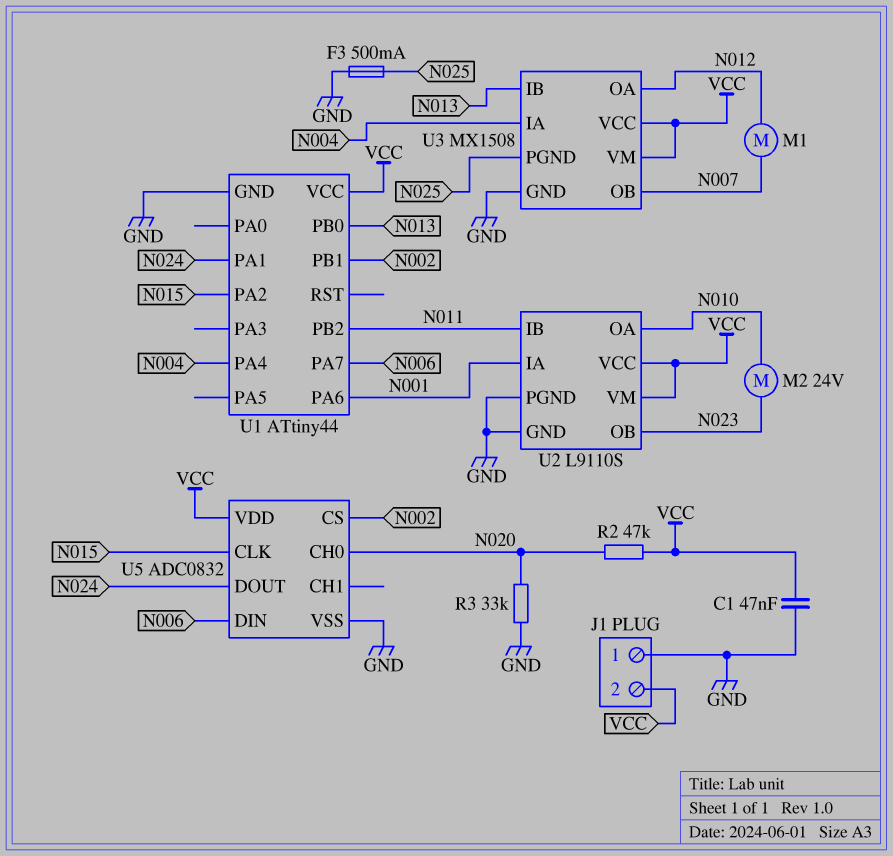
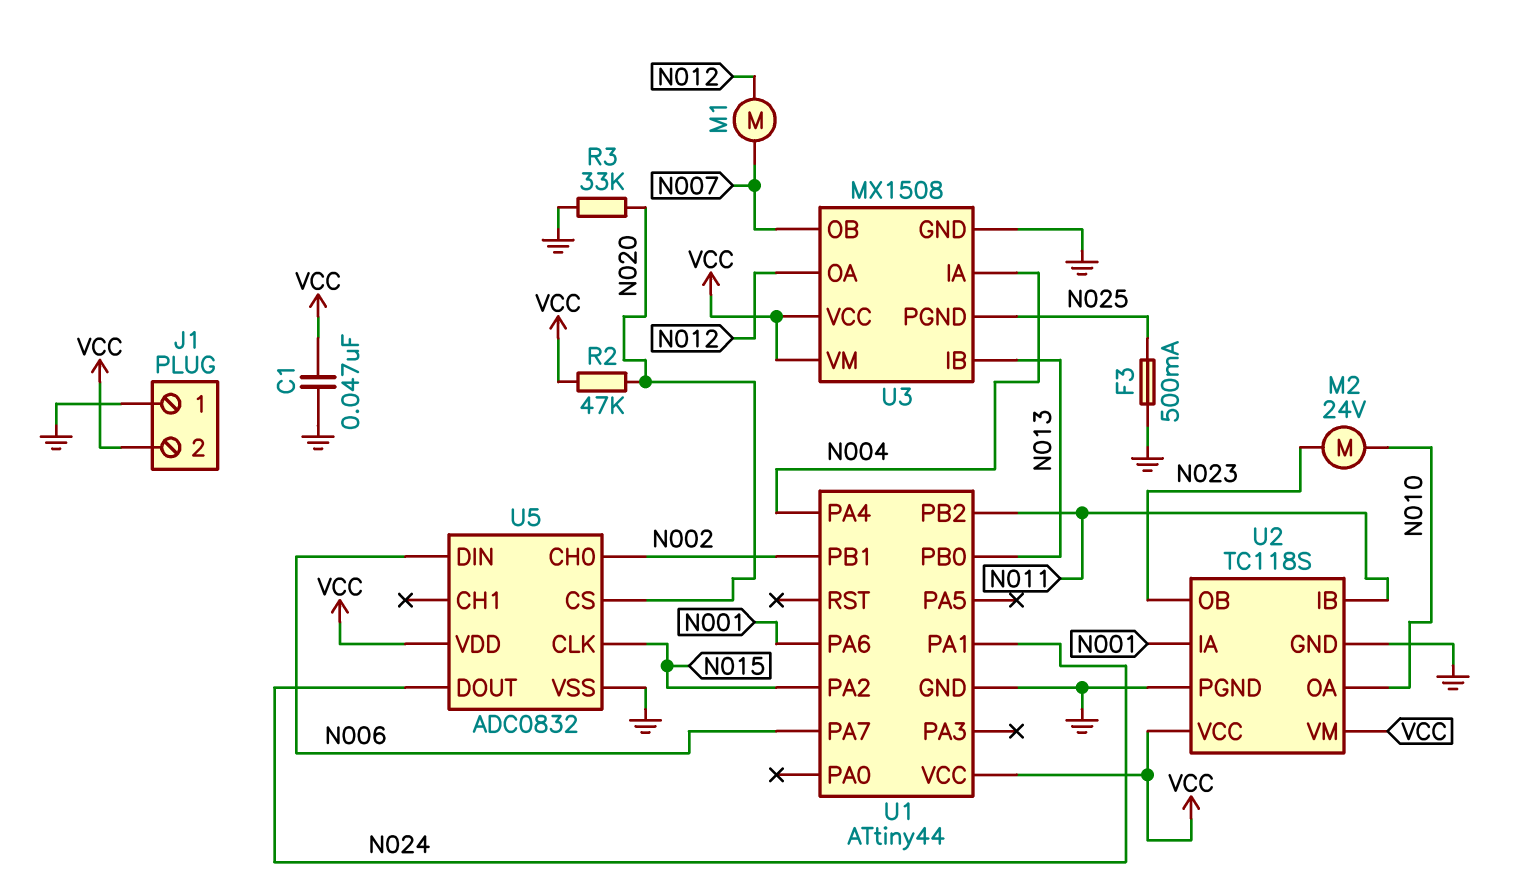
U2: L9110S -> TC118S
U5 pin CH0: N020 -> N002
U5 pin CS: N002 -> N020

